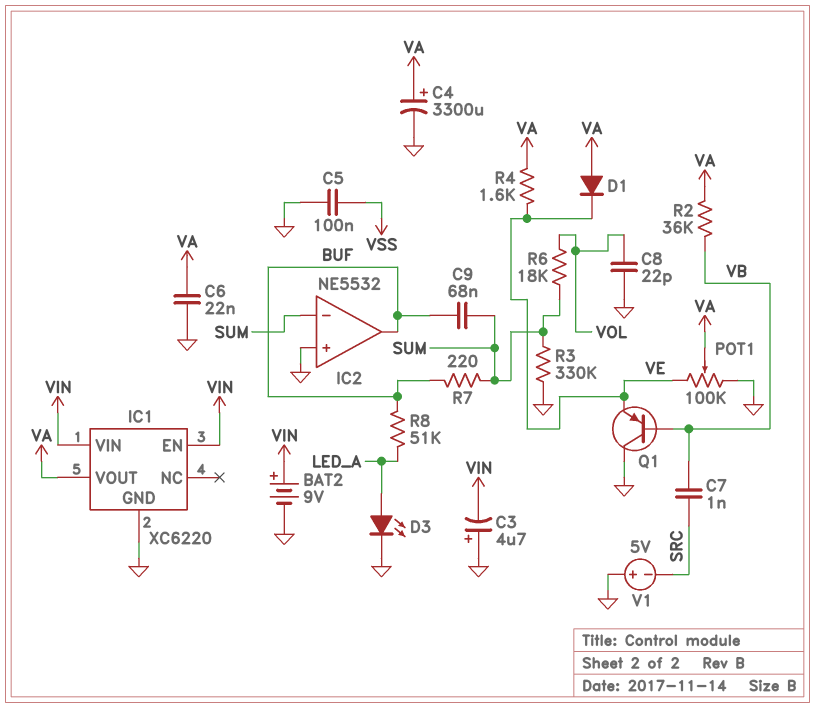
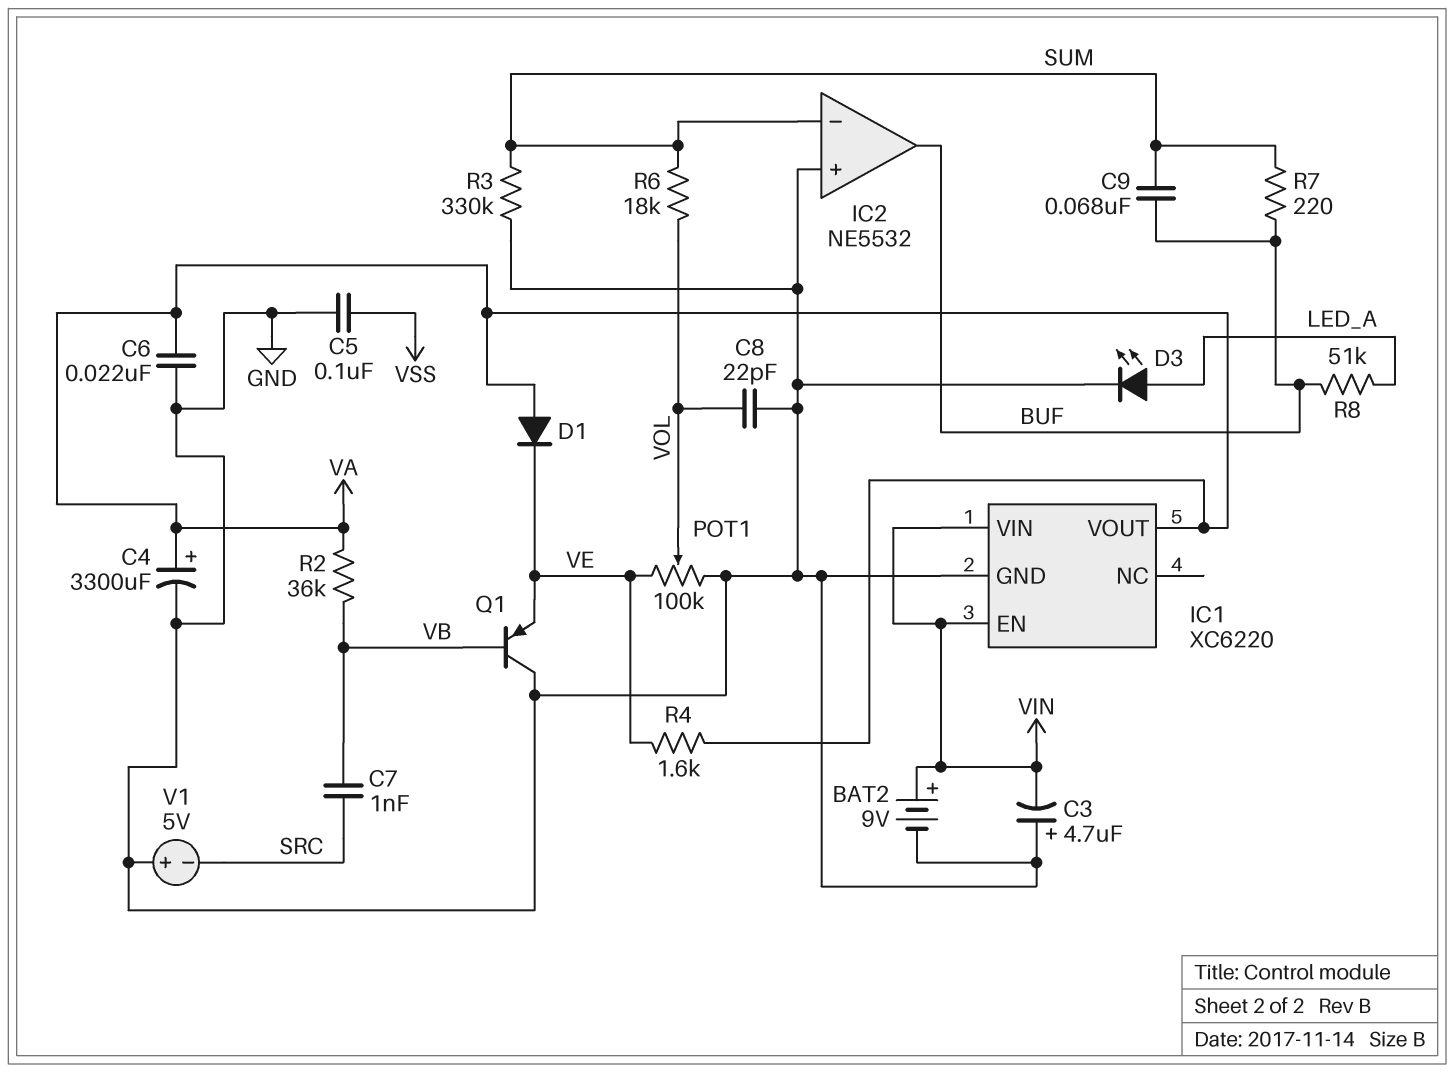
POT1: 100k (GND, VE, wiper VA) -> 100k (GND, VE, wiper VOL)

